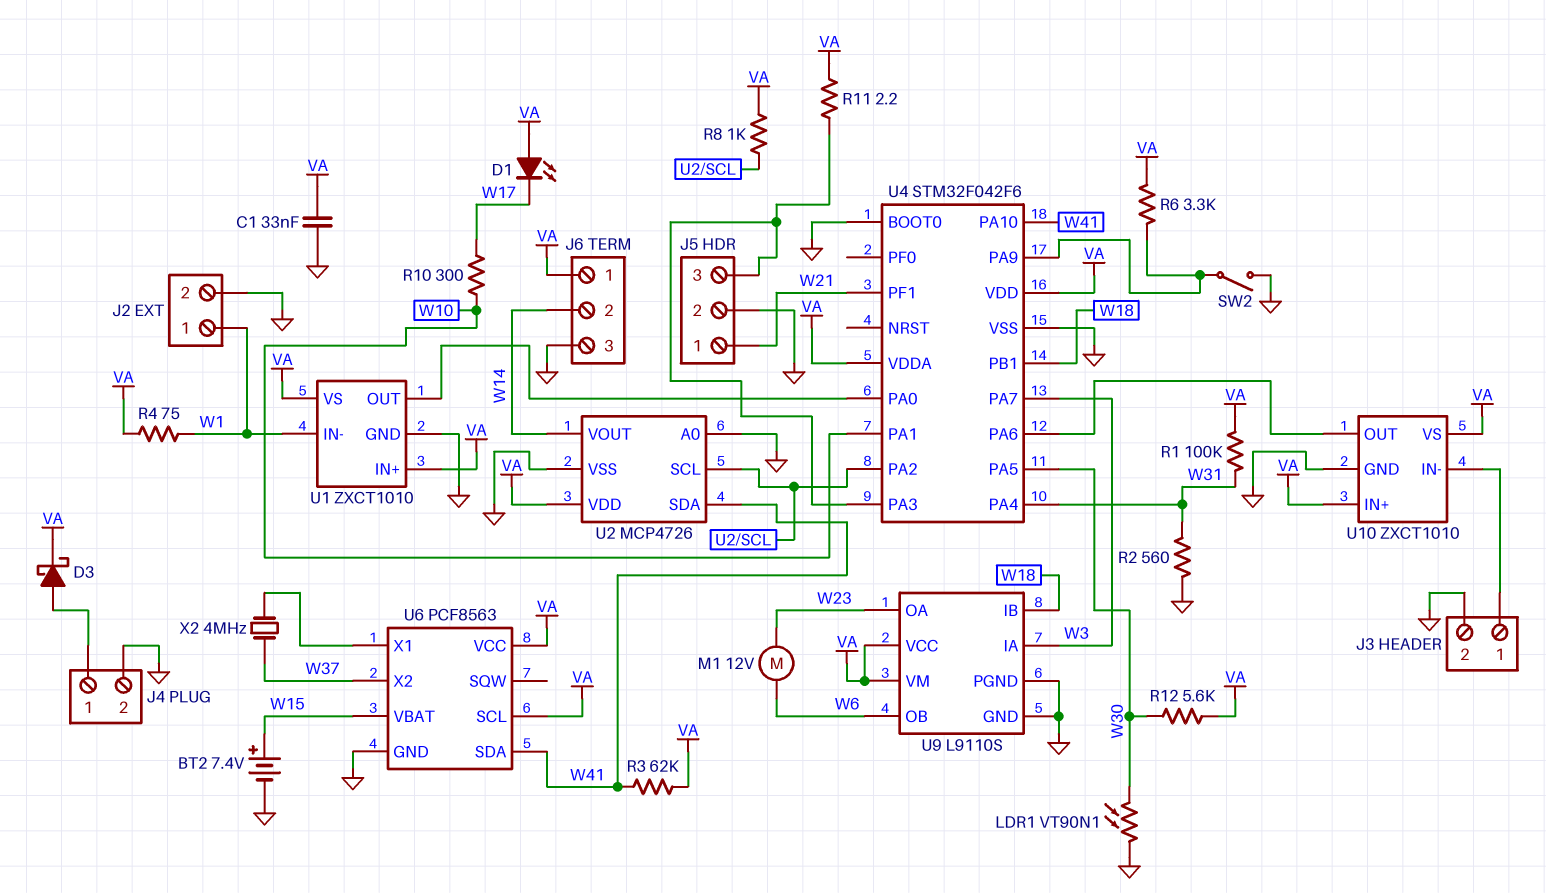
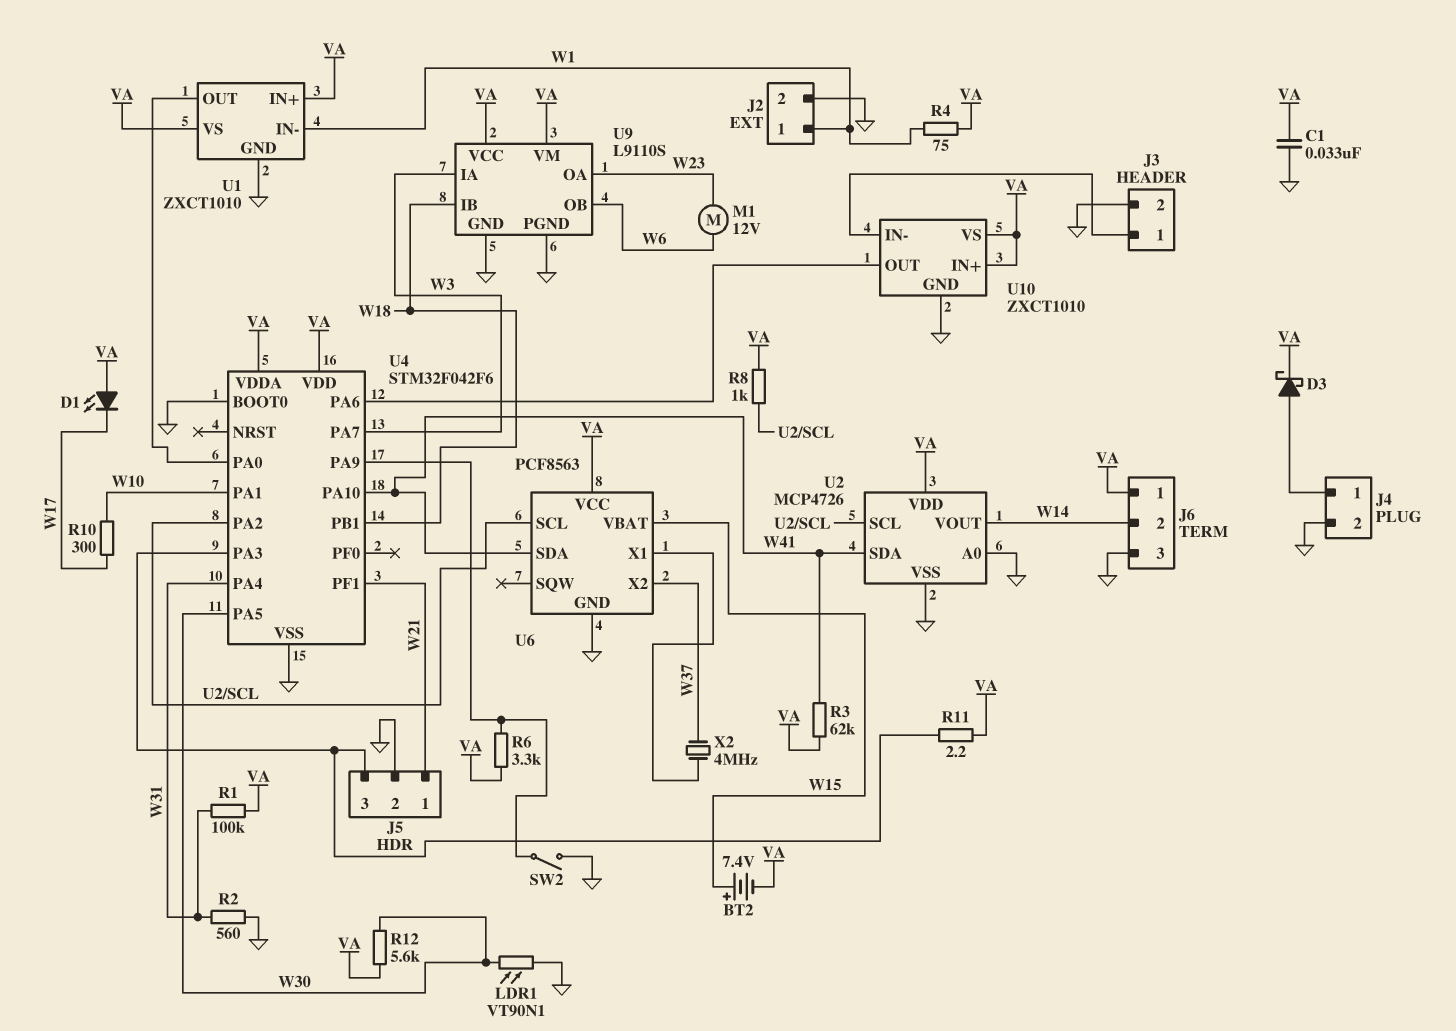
BT2: 7.4V (plus W15, minus GND) -> 7.4V (plus W15, minus VA)
U6 pin SCL: VA -> U2/SCL

